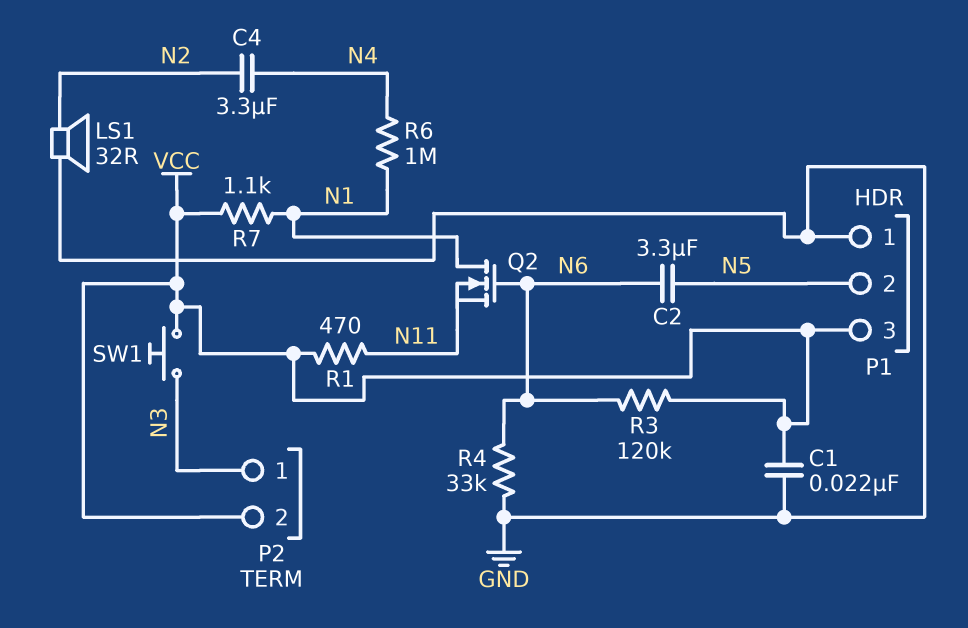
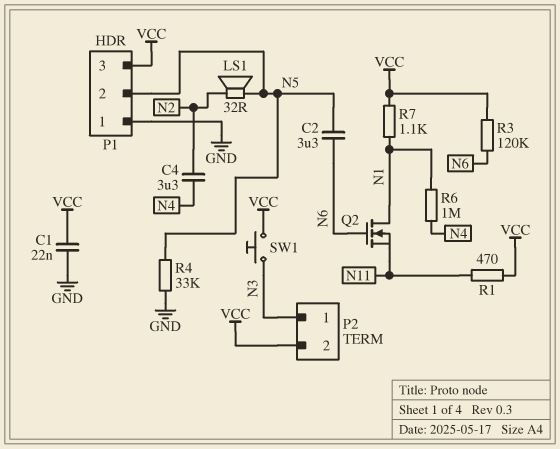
LS1: speaker 32R (GND, N2) -> speaker 32R (N2, N5)
R4: 33k (GND, N6) -> 33k (GND, N5)

